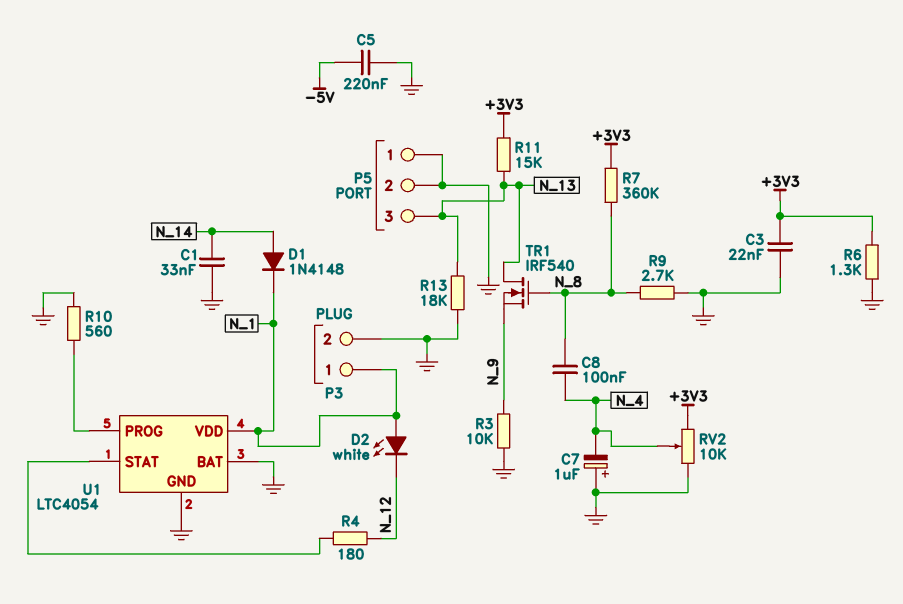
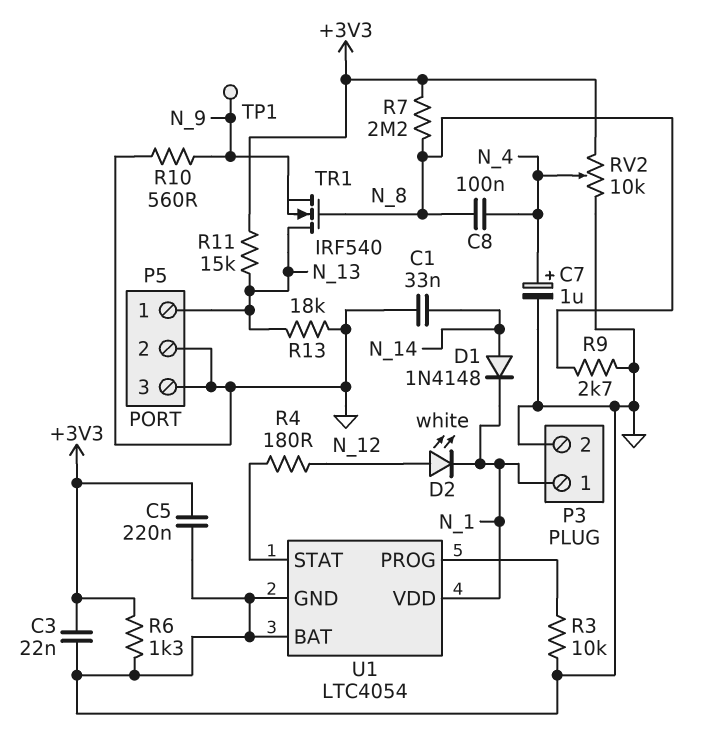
C5: 220nF (-5V, GND) -> 220nF (+3V3, GND)
C7: 1uF (plus GND, minus N_4) -> 1uF (plus N_4, minus GND)
D2: LED white (A N_1, K N_12) -> LED white (A N_12, K N_1)
P5 pin 1: GND -> N_13
P5 pin 3: N_13 -> GND
R3: 10k (GND, N_9) -> 10k (GND, U1/PROG)
R7: 360k (+3V3, N_8) -> 2.2M (+3V3, N_8)
R10: 560 (GND, U1/PROG) -> 560 (GND, N_9)
TP1: none -> test point (N_9)

